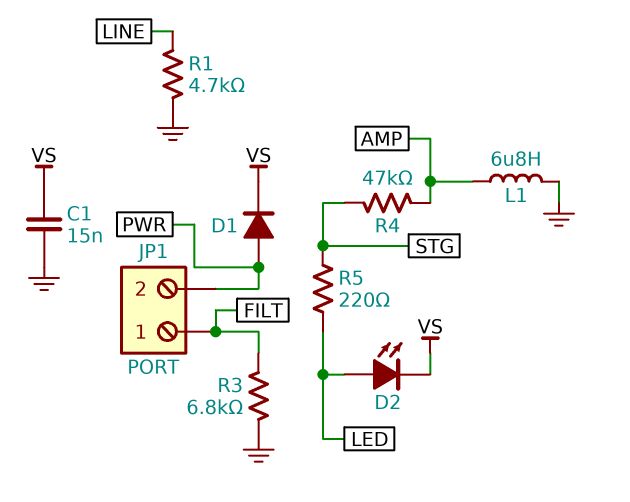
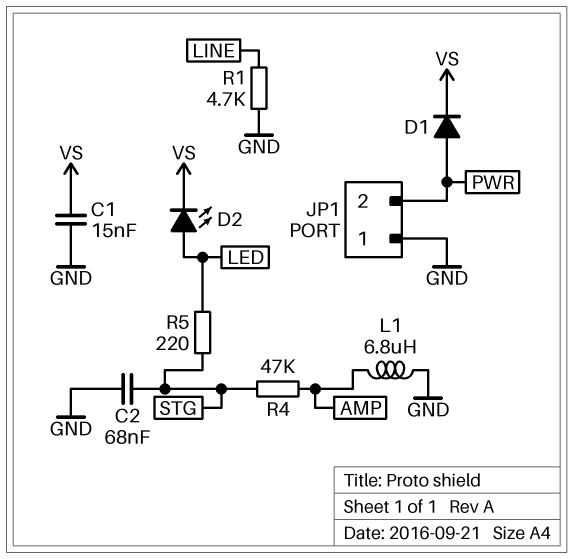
C2: none -> 68nF (GND, STG)
JP1 pin 1: FILT -> GND
R3: 6.8k (FILT, GND) -> none

